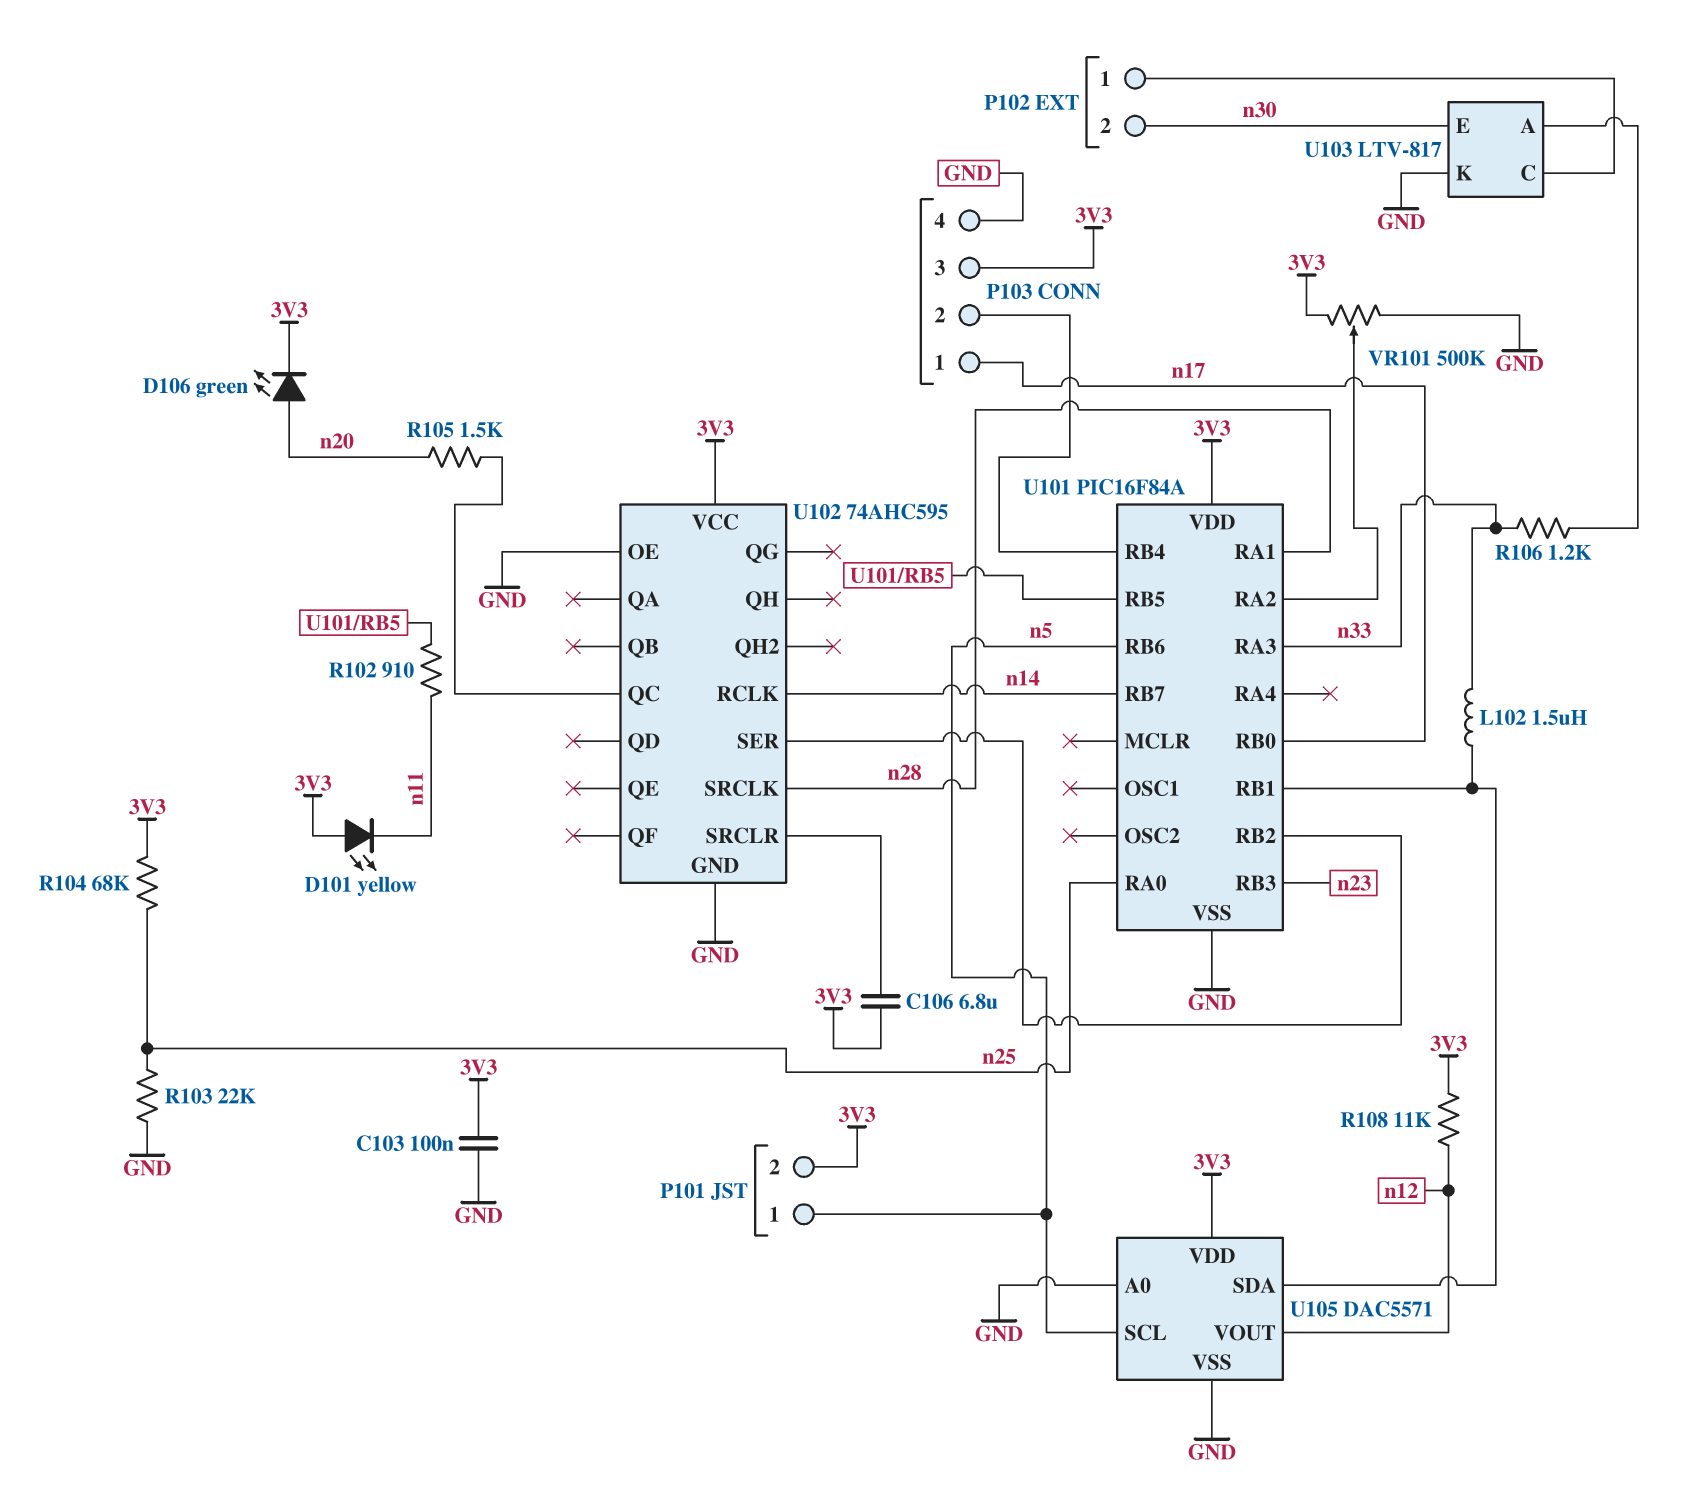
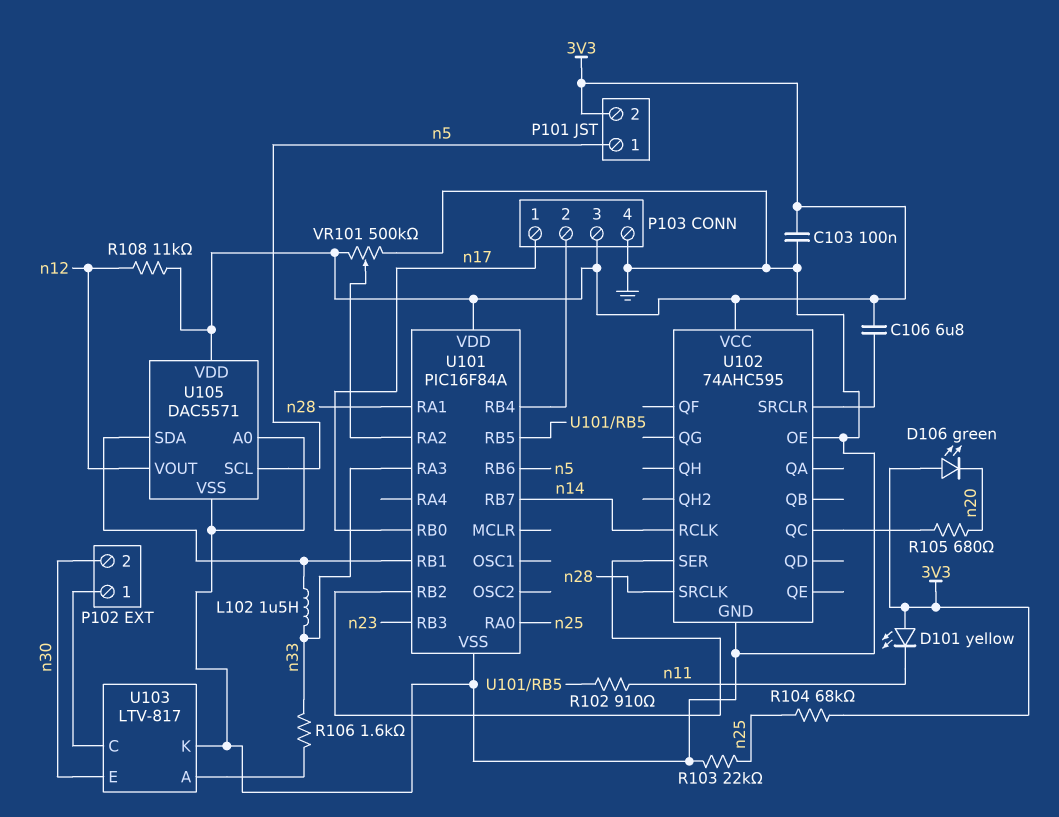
D106: LED green (A n20, K 3V3) -> LED green (A 3V3, K n20)
R105: 1.5k (U102/QC, n20) -> 680 (U102/QC, n20)
R106: 1.2k (U103/A, n33) -> 1.6k (U103/A, n33)

